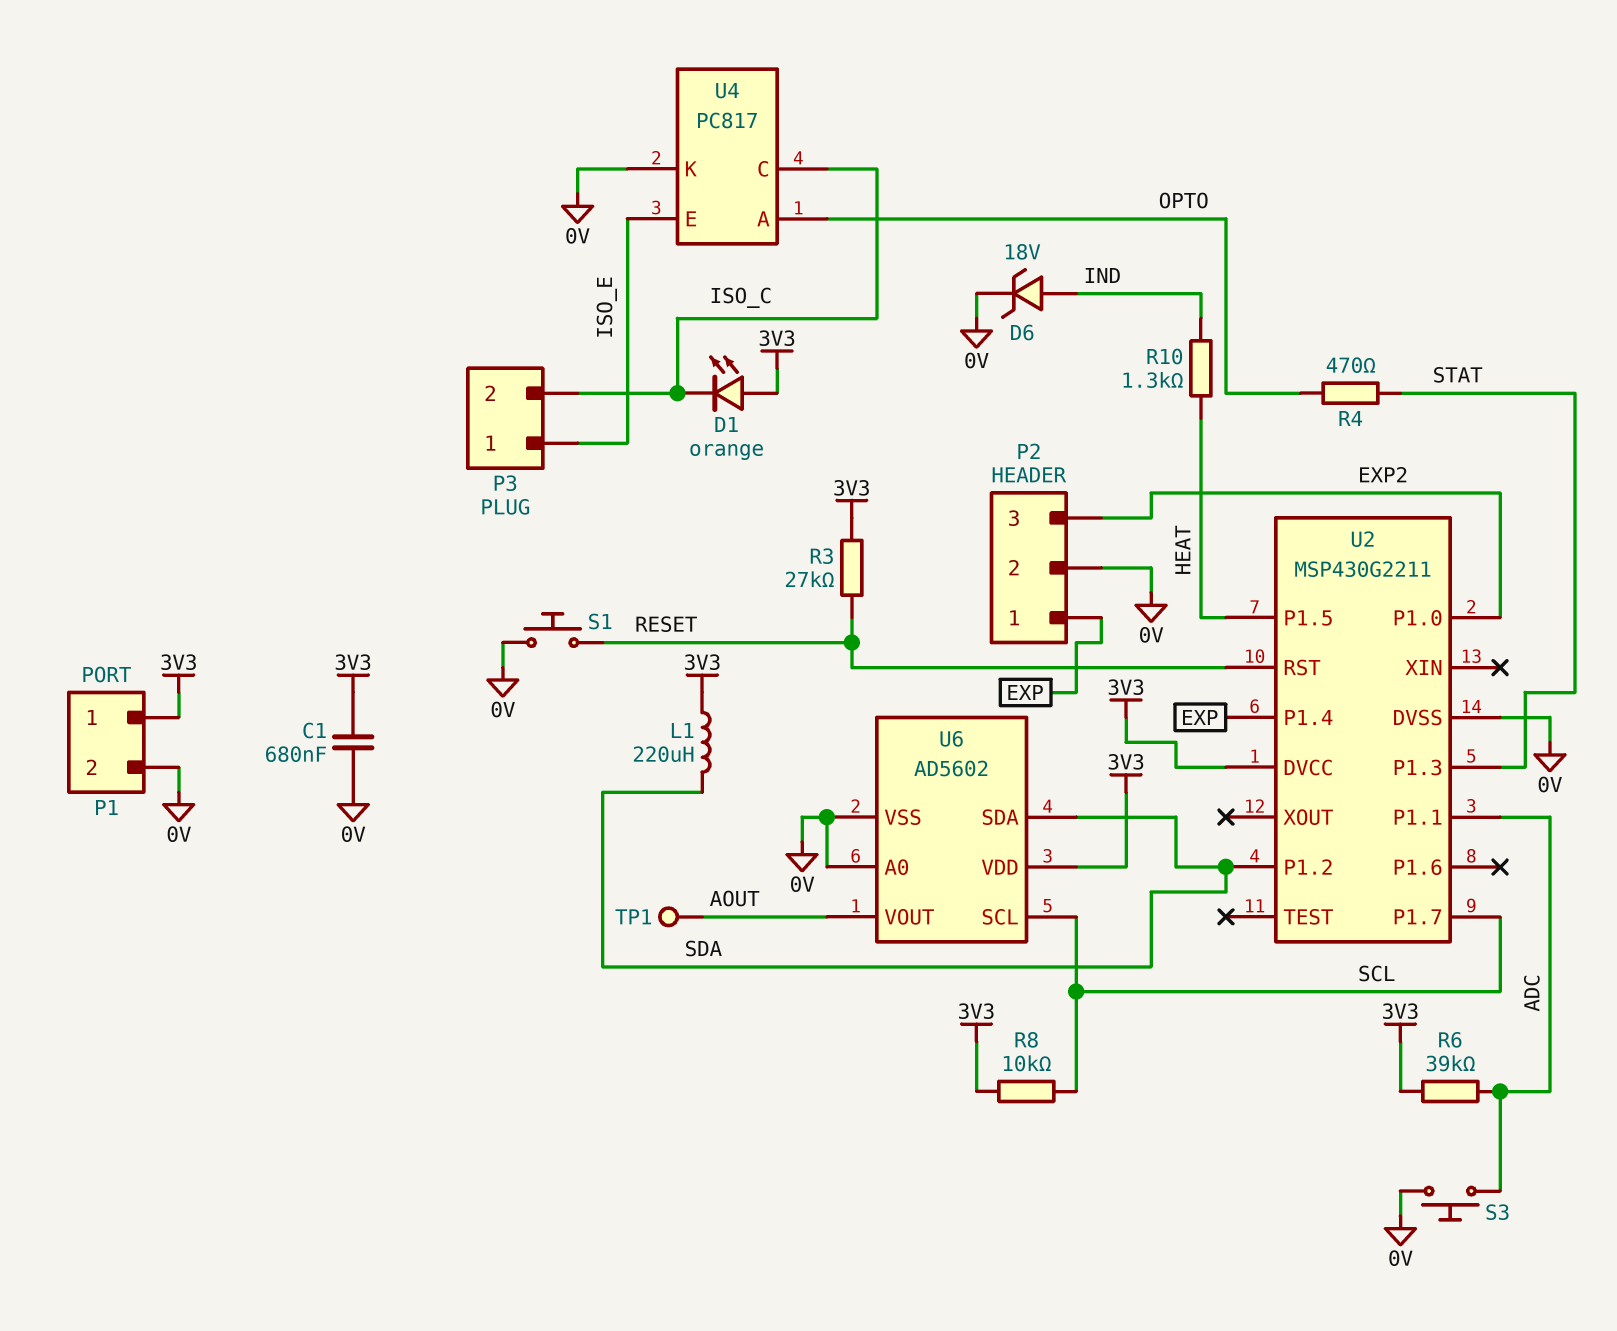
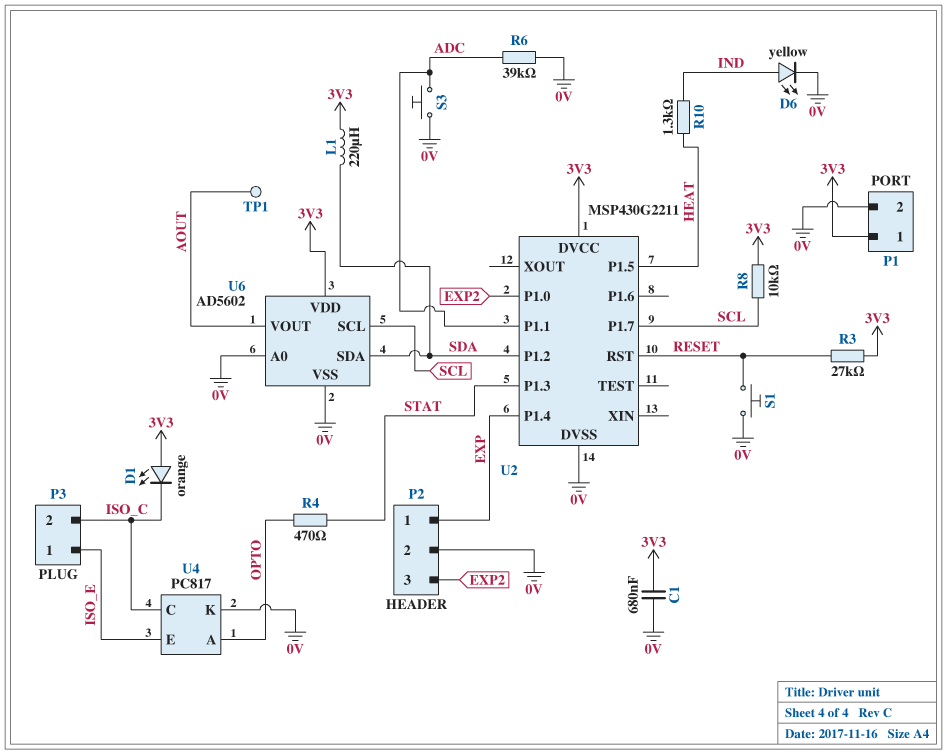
D6: zener 18V (A IND, K 0V) -> LED yellow (A IND, K 0V)
R6: 39k (3V3, ADC) -> 39k (0V, ADC)

